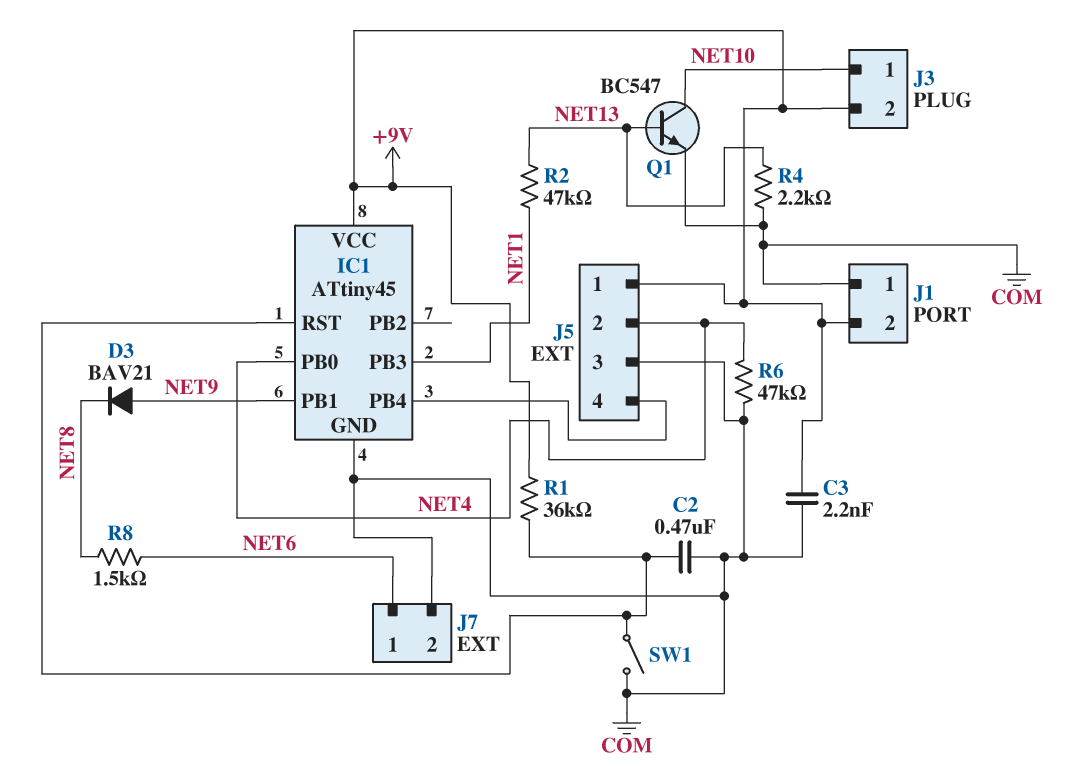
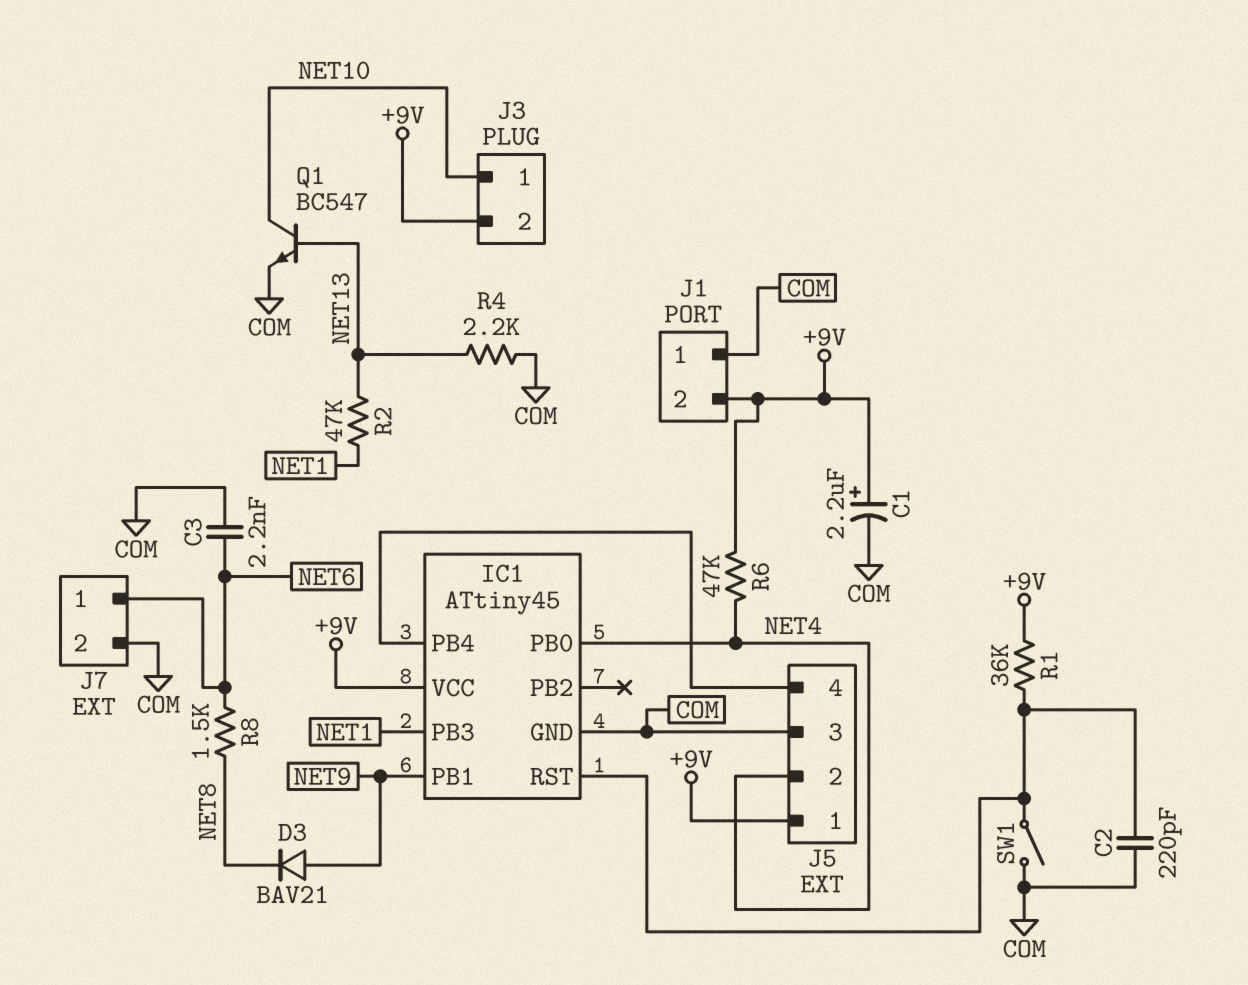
C1: none -> 2.2uF (plus +9V, minus COM)
C2: 470nF (COM, IC1/RST) -> 220pF (COM, IC1/RST)
C3: 2.2nF (+9V, COM) -> 2.2nF (COM, NET6)
R6: 47k (COM, NET4) -> 47k (+9V, NET4)

